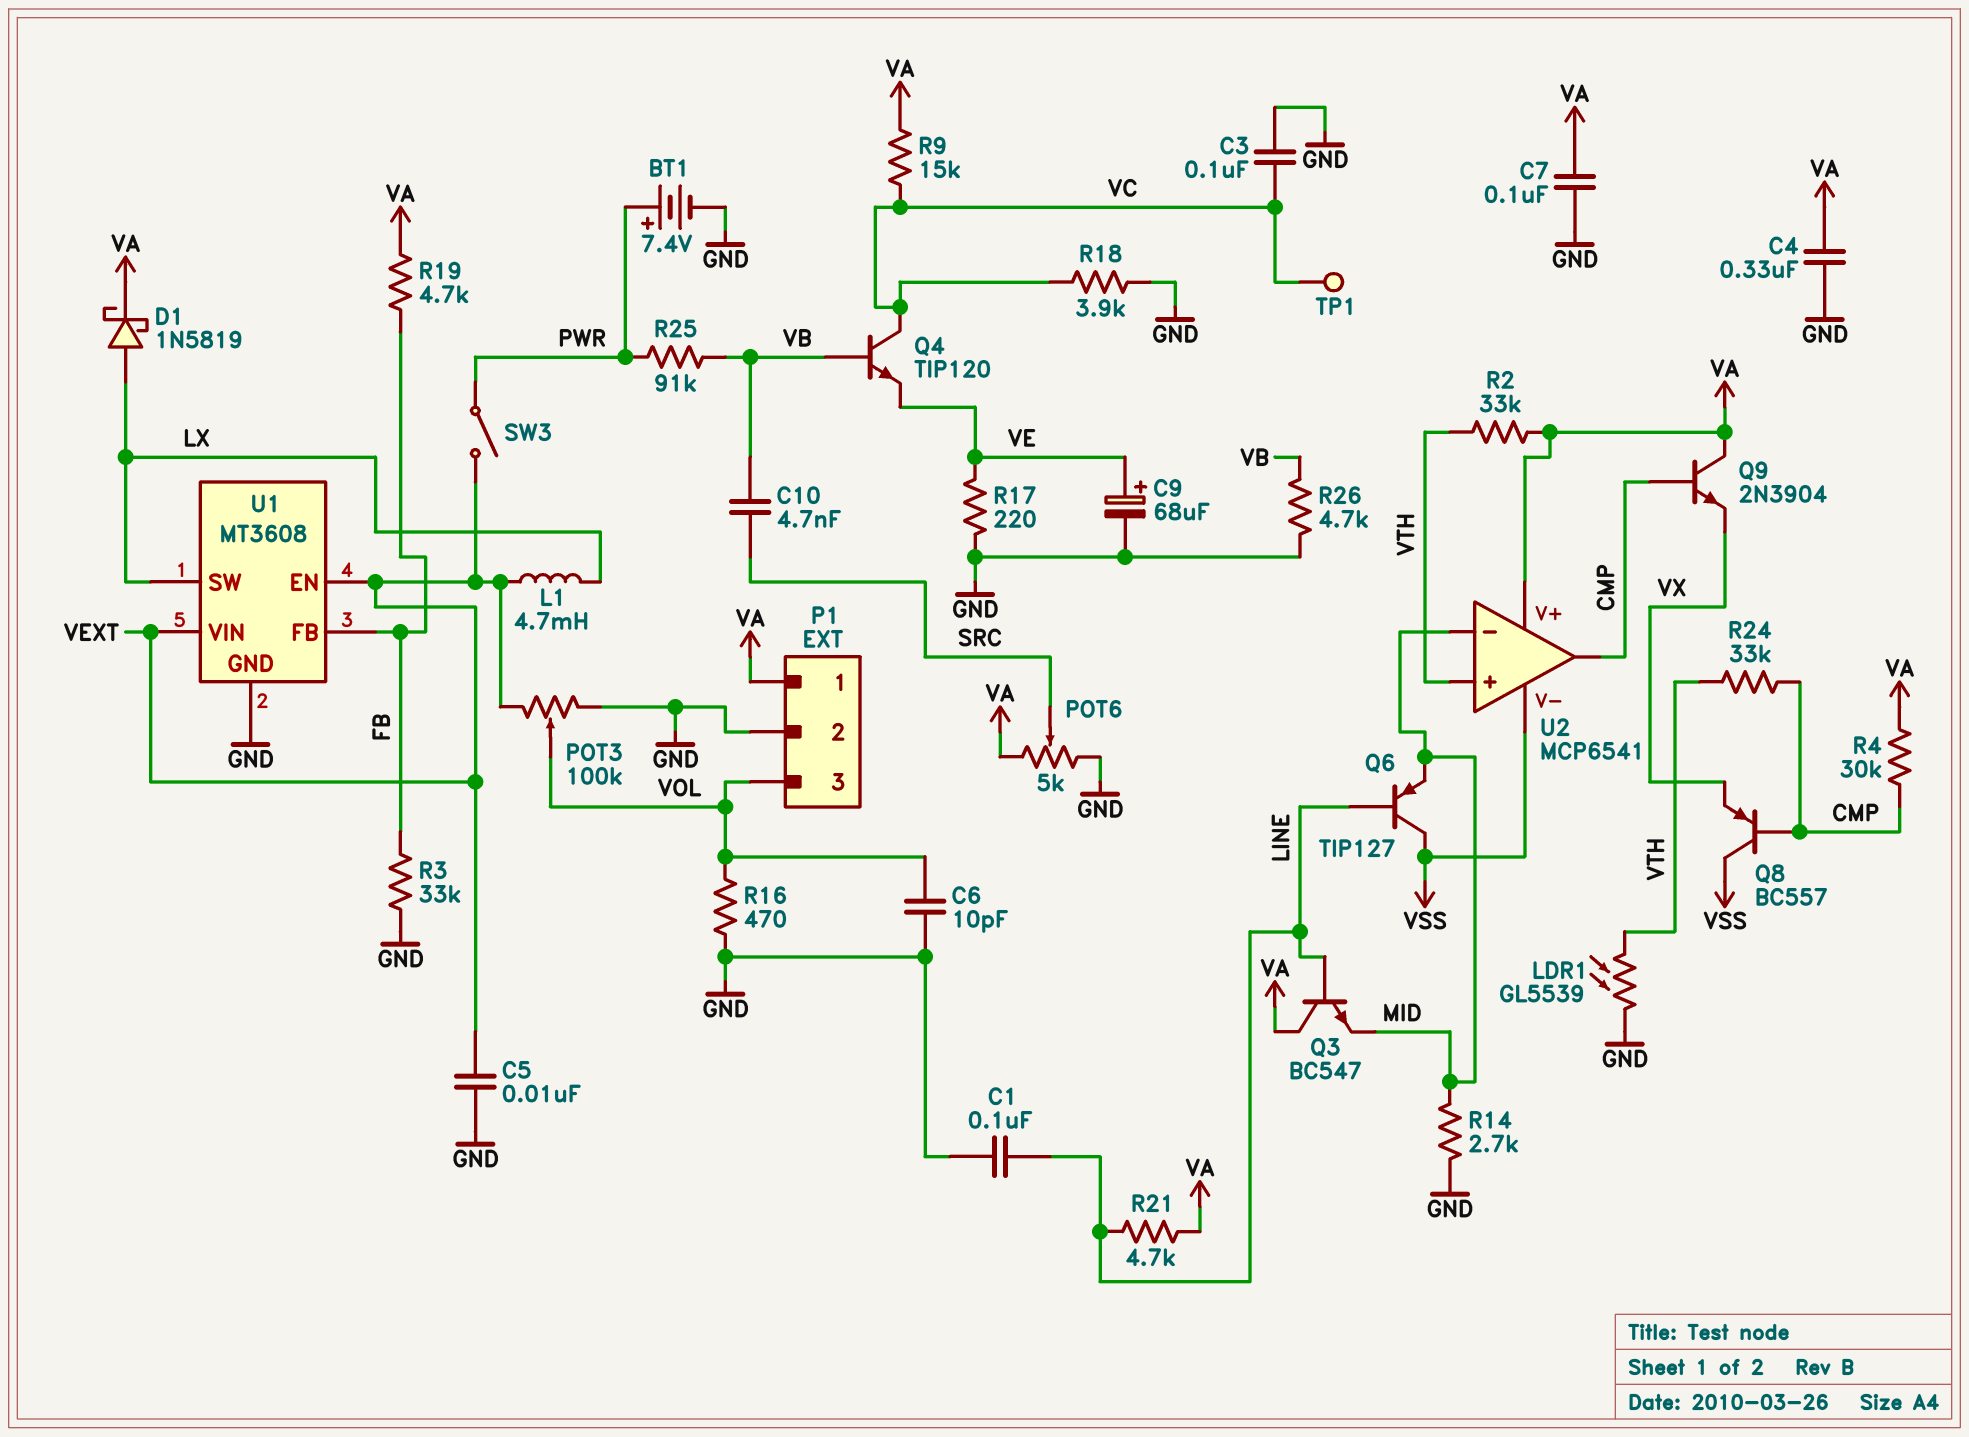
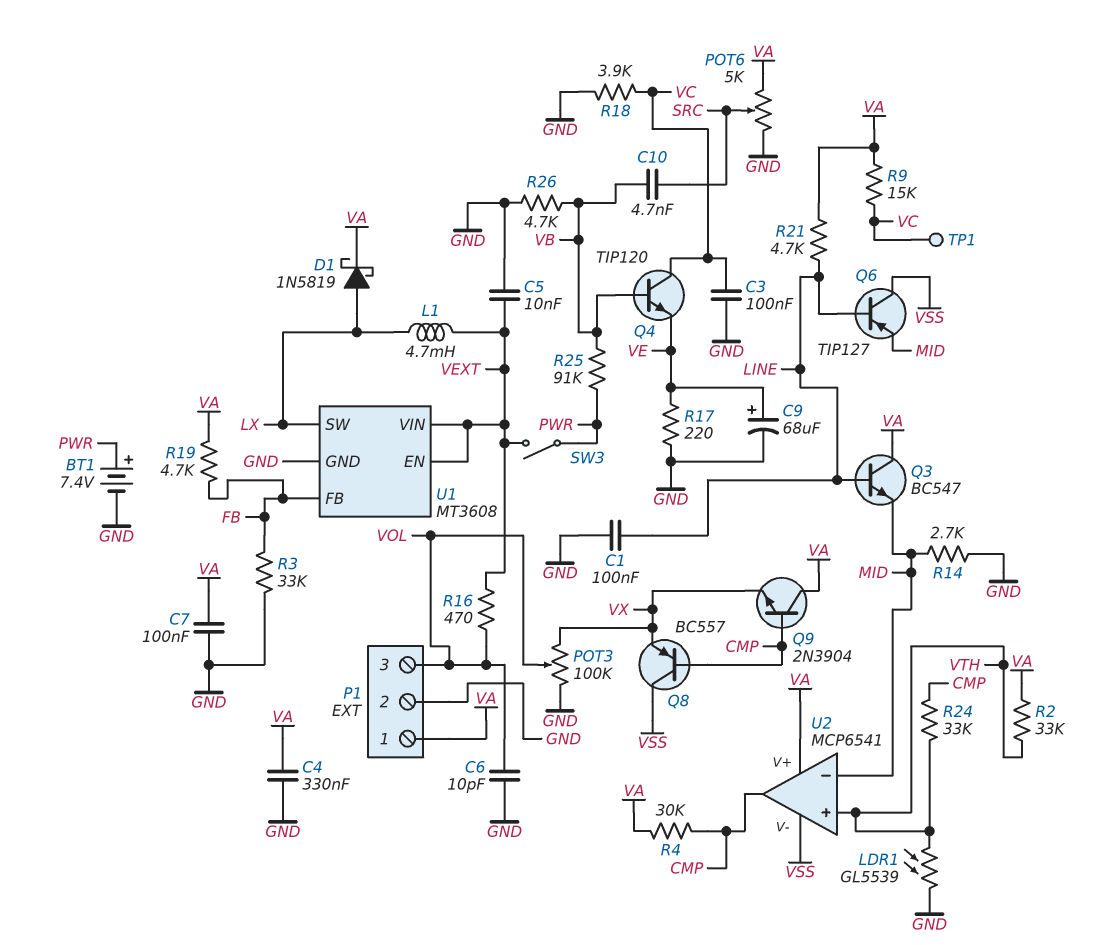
POT3: 100k (GND, VEXT, wiper VOL) -> 100k (GND, VX, wiper VOL)
R16: 470 (GND, VOL) -> 470 (VEXT, VOL)

